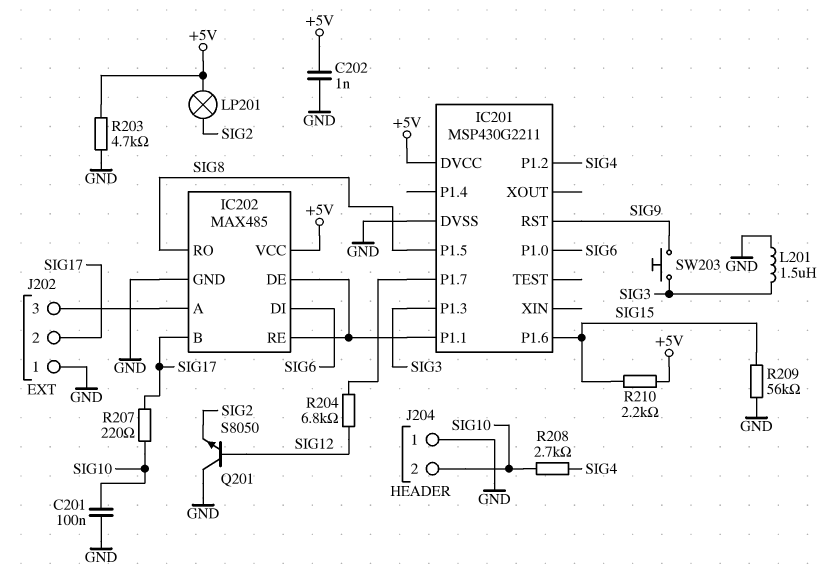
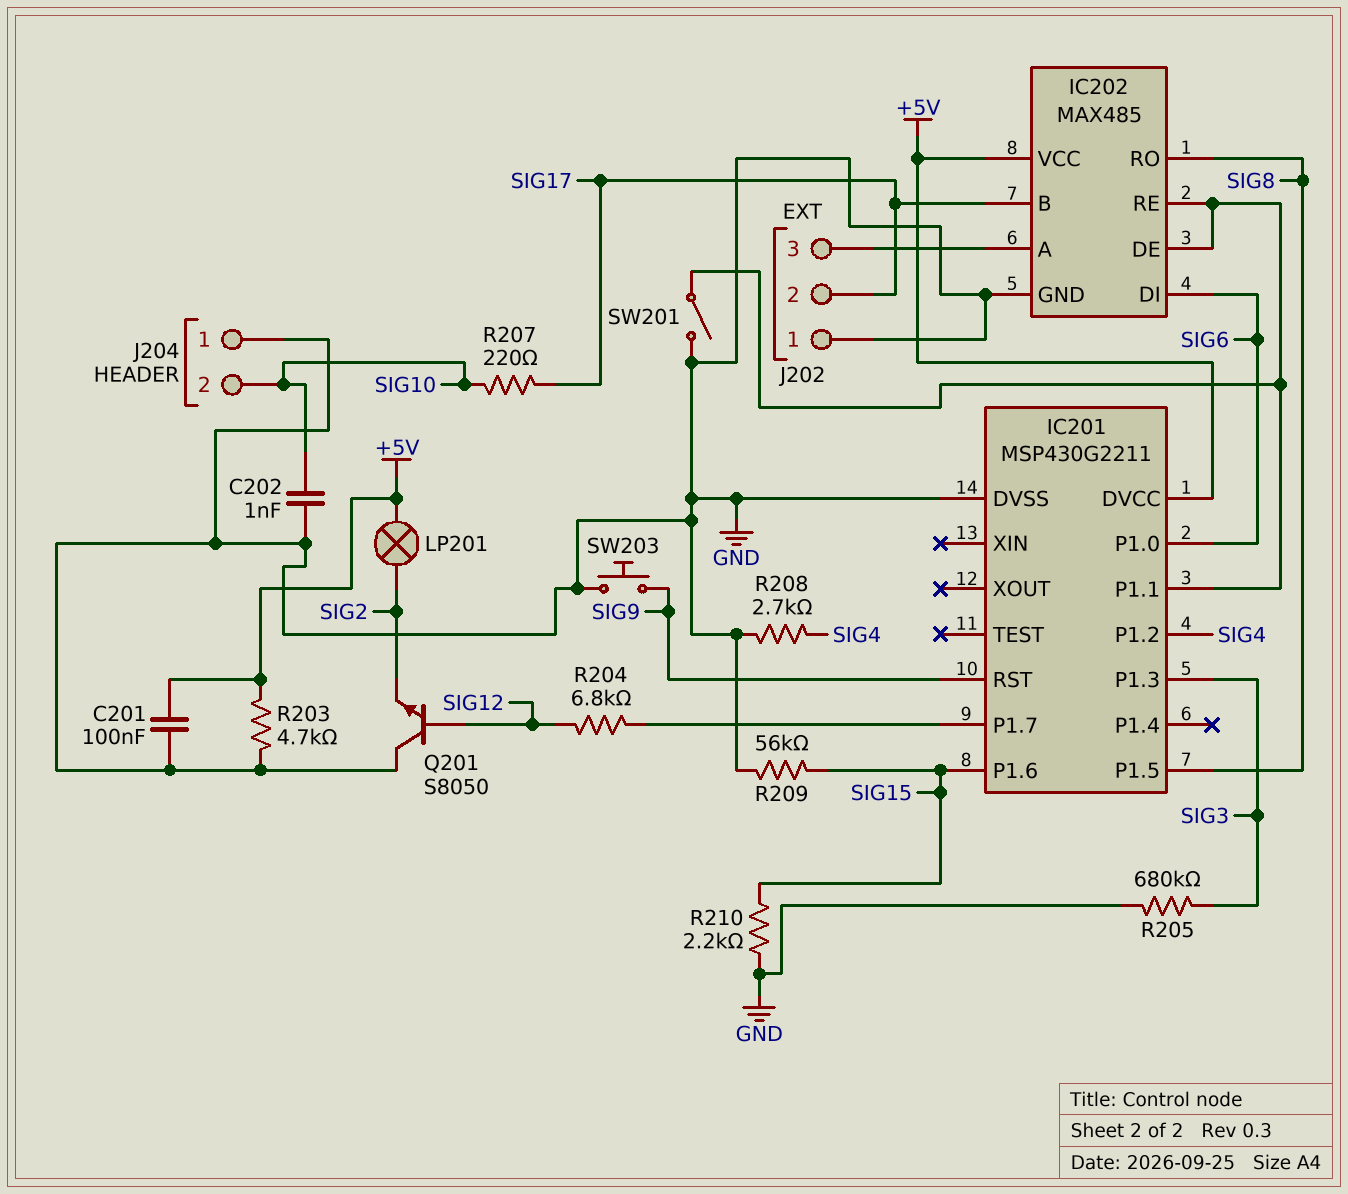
C201: 100nF (GND, SIG10) -> 100nF (+5V, GND)
C202: 1nF (+5V, GND) -> 1nF (GND, SIG10)
L201: 1.5uH (GND, SIG3) -> none
R205: none -> 680k (GND, SIG3)
R208: 2.7k (SIG4, SIG10) -> 2.7k (GND, SIG4)
R210: 2.2k (+5V, SIG15) -> 2.2k (GND, SIG15)
SW201: none -> switch (GND, IC201/P1.1)
SW203: button (SIG3, SIG9) -> button (GND, SIG9)

